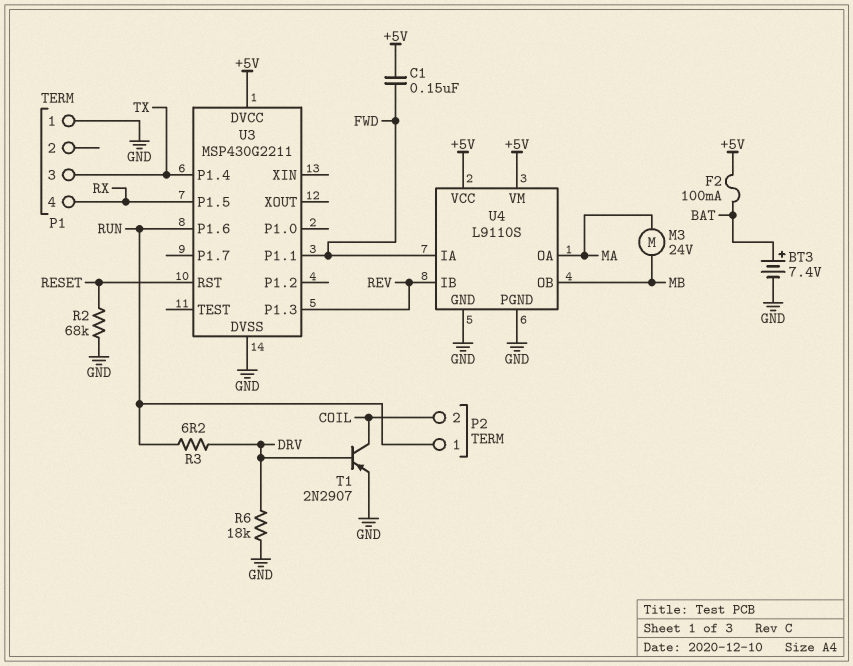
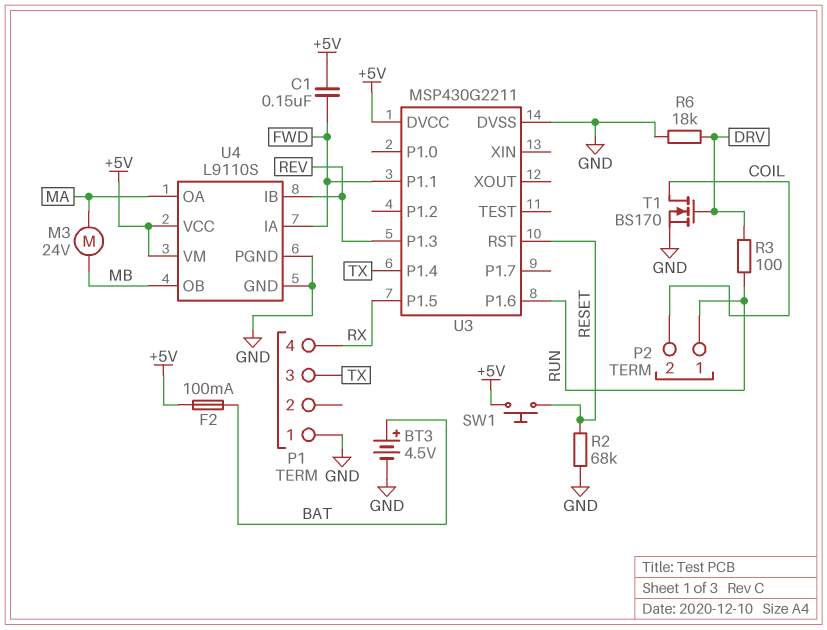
BT3: 7.4V (plus BAT, minus GND) -> 4.5V (plus BAT, minus GND)
R3: 6.2 (DRV, RUN) -> 100 (DRV, RUN)
SW1: none -> button (+5V, RESET)
T1: PNP 2N2907 (B DRV, C COIL, E GND) -> NMOS BS170 (G DRV, D COIL, S GND)

